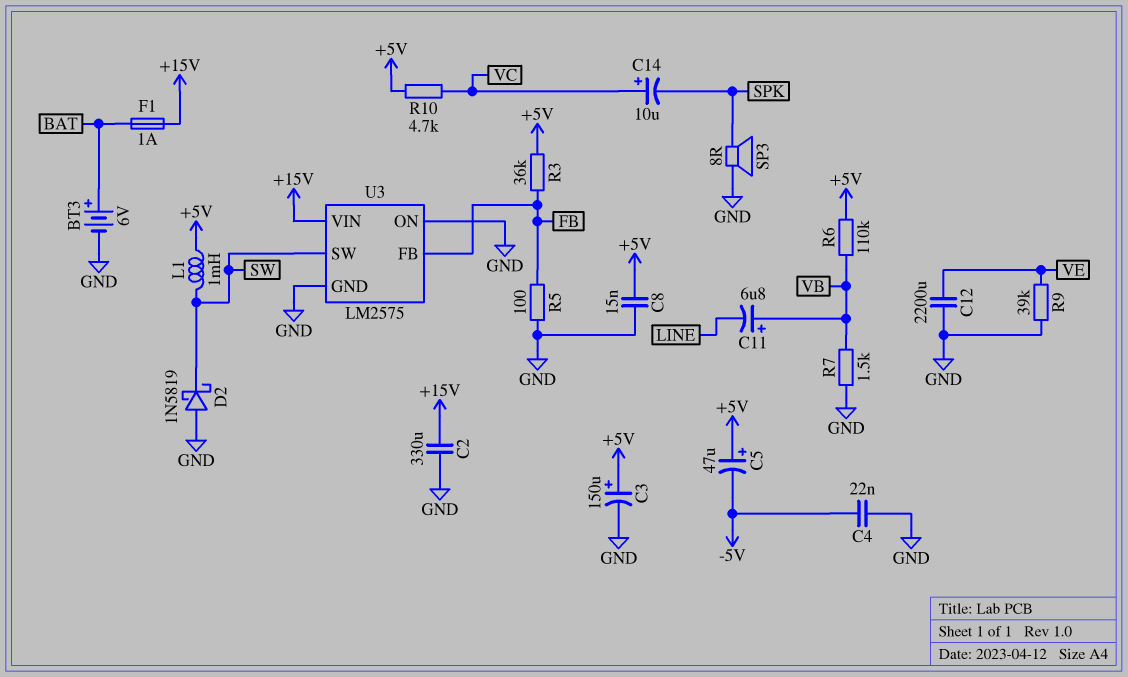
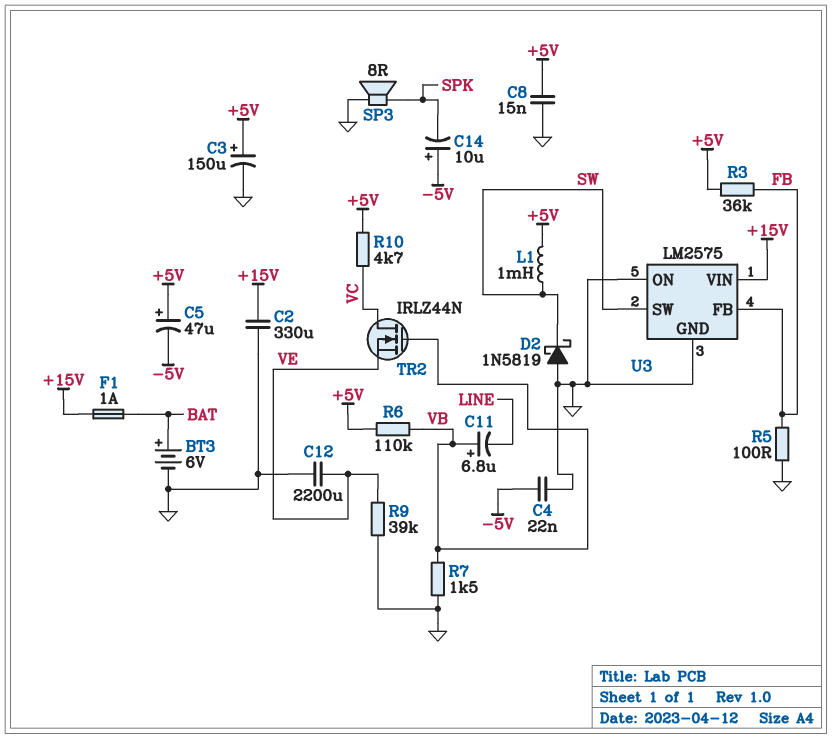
C14: 10uF (plus VC, minus SPK) -> 10uF (plus -5V, minus SPK)
TR2: none -> NMOS IRLZ44N (G VB, D VC, S VE)

